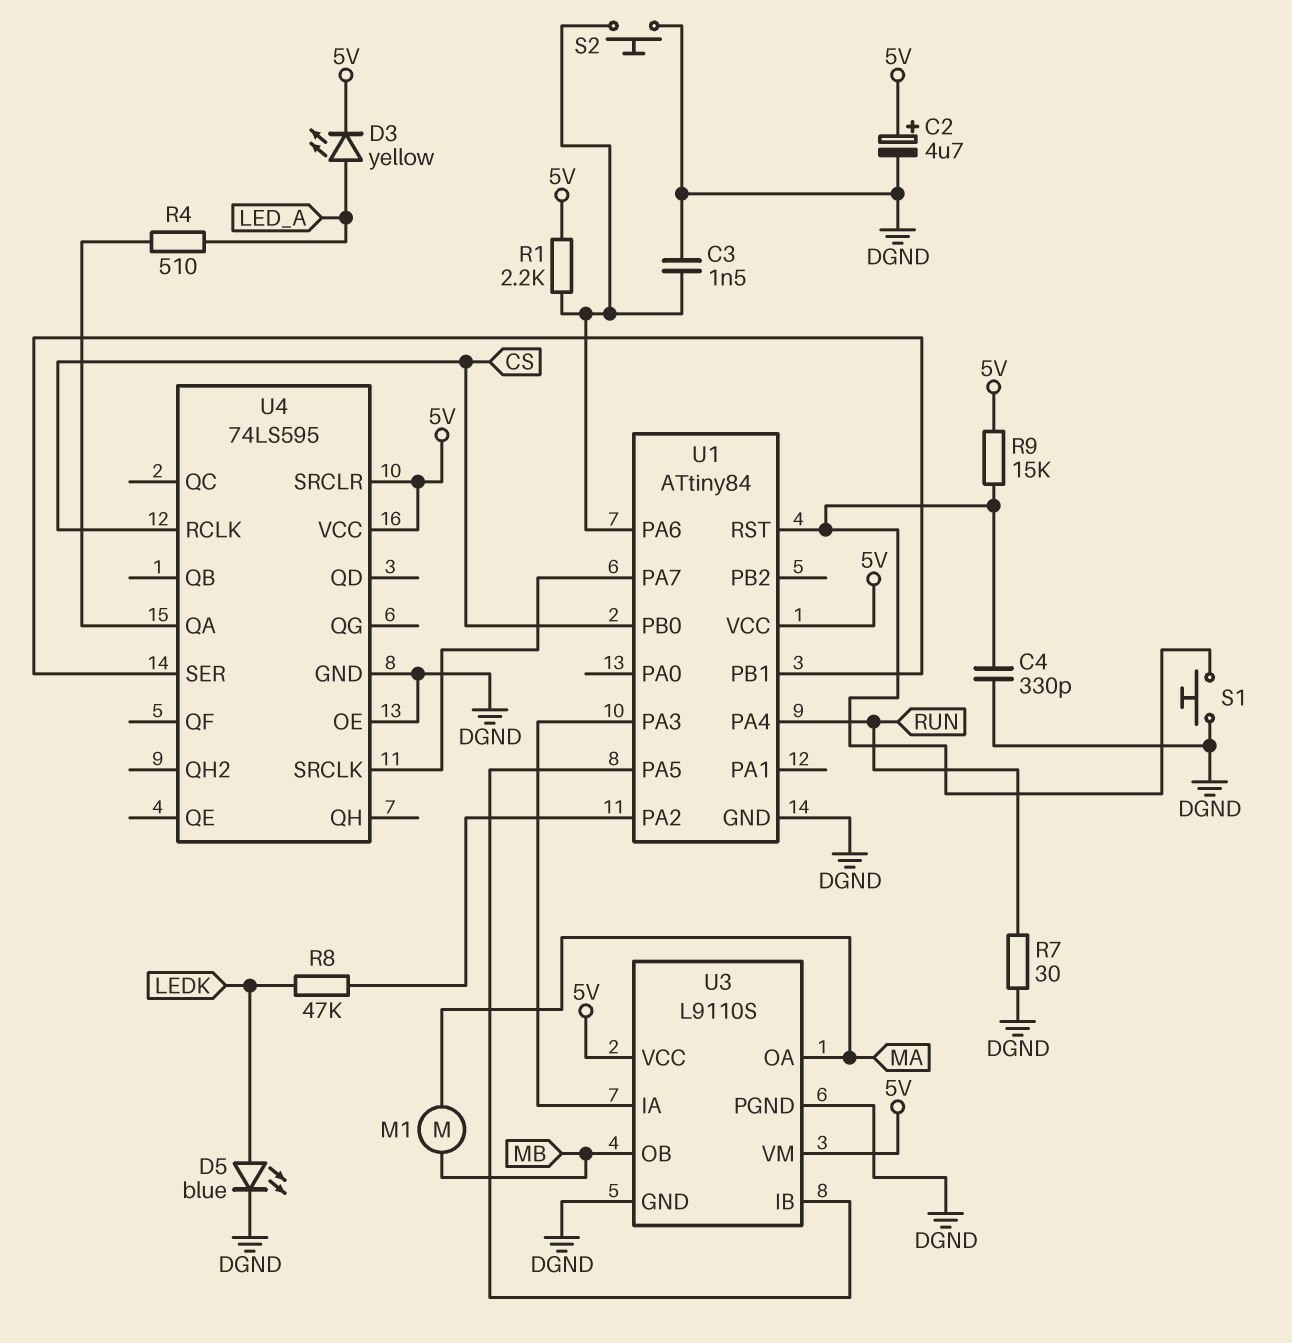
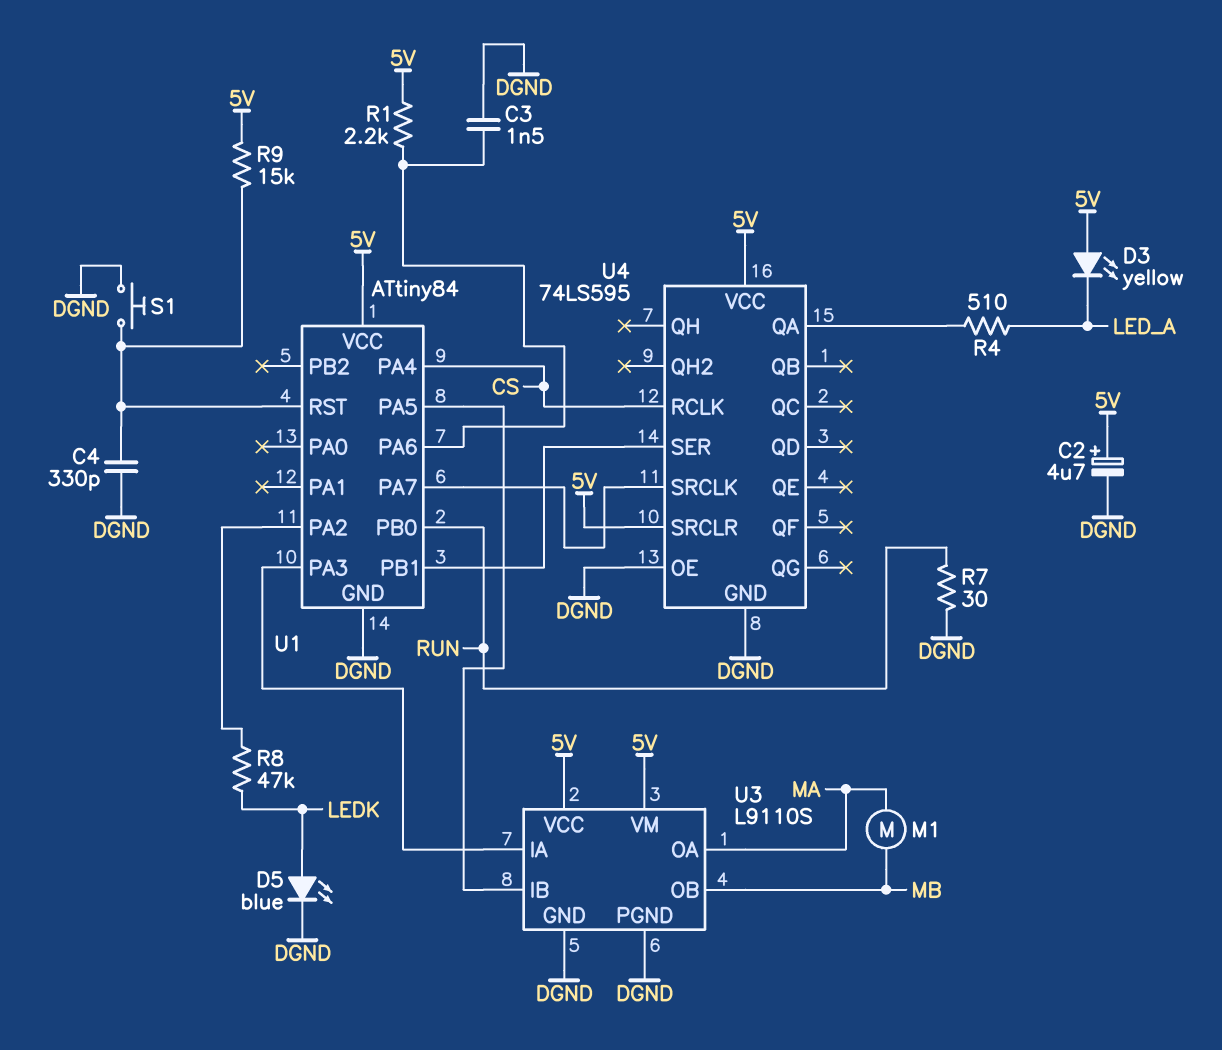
D3: LED yellow (A LED_A, K 5V) -> LED yellow (A 5V, K LED_A)
S2: button (DGND, U1/PA6) -> none
U1 pin PA4: RUN -> CS
U1 pin PB0: CS -> RUN

